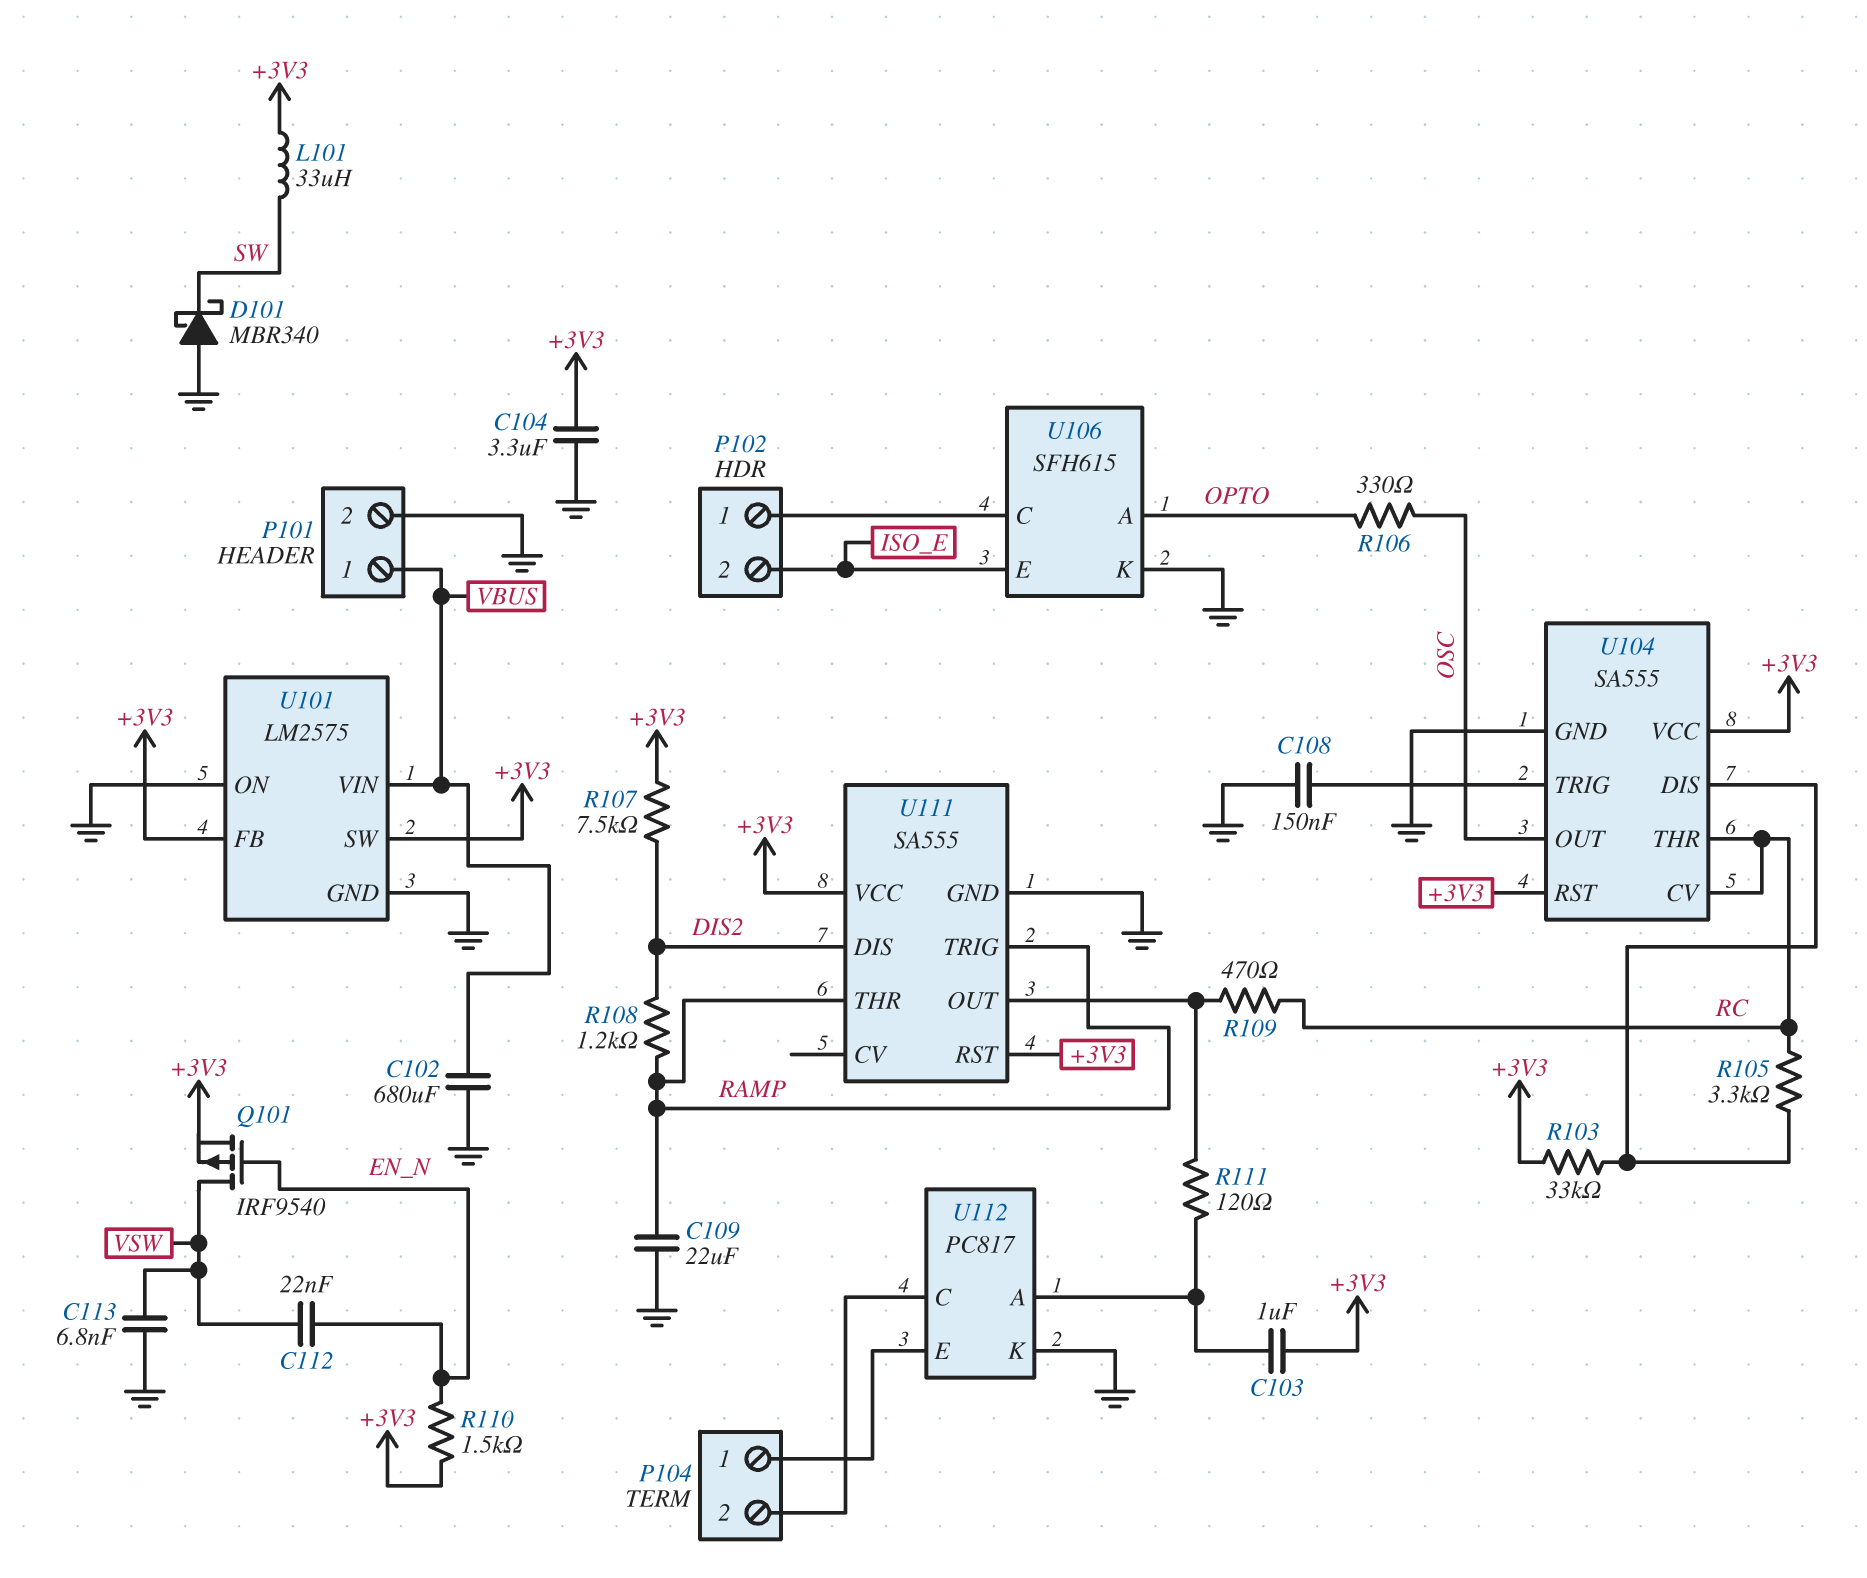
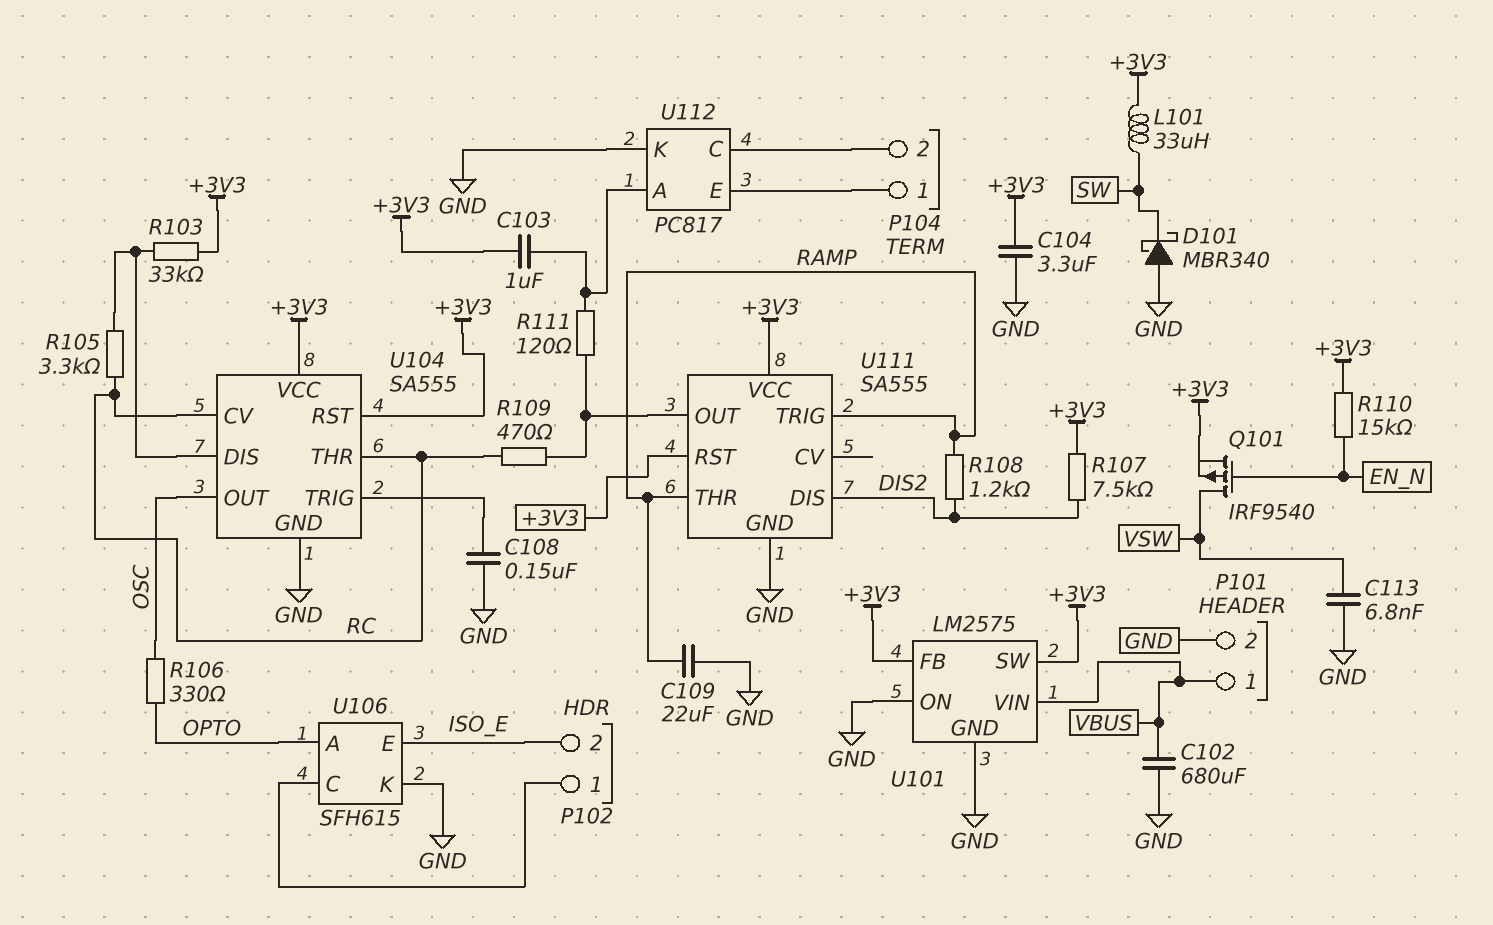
C112: 22nF (EN_N, VSW) -> none
R110: 1.5k (+3V3, EN_N) -> 15k (+3V3, EN_N)

